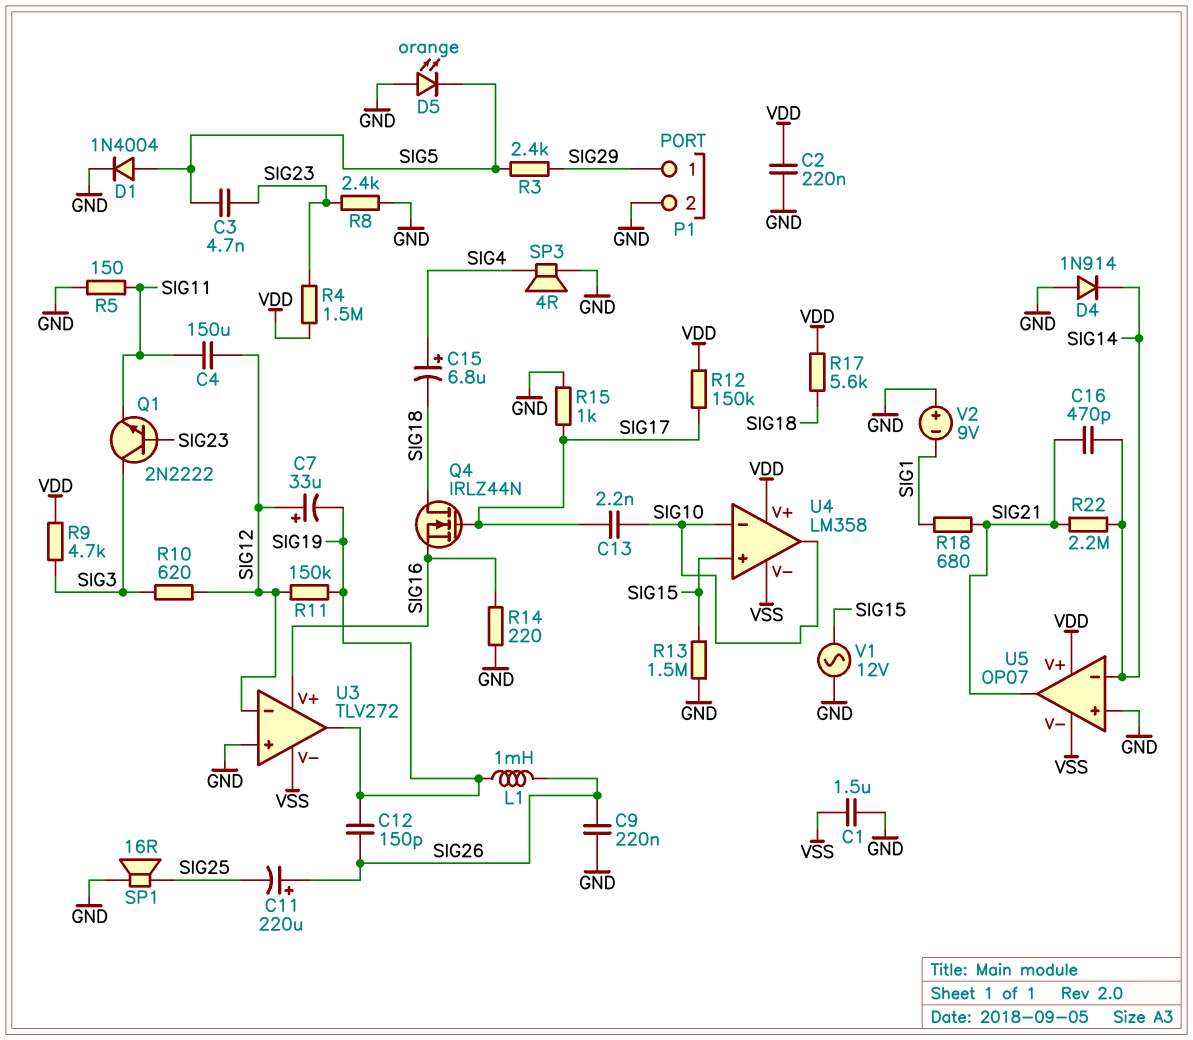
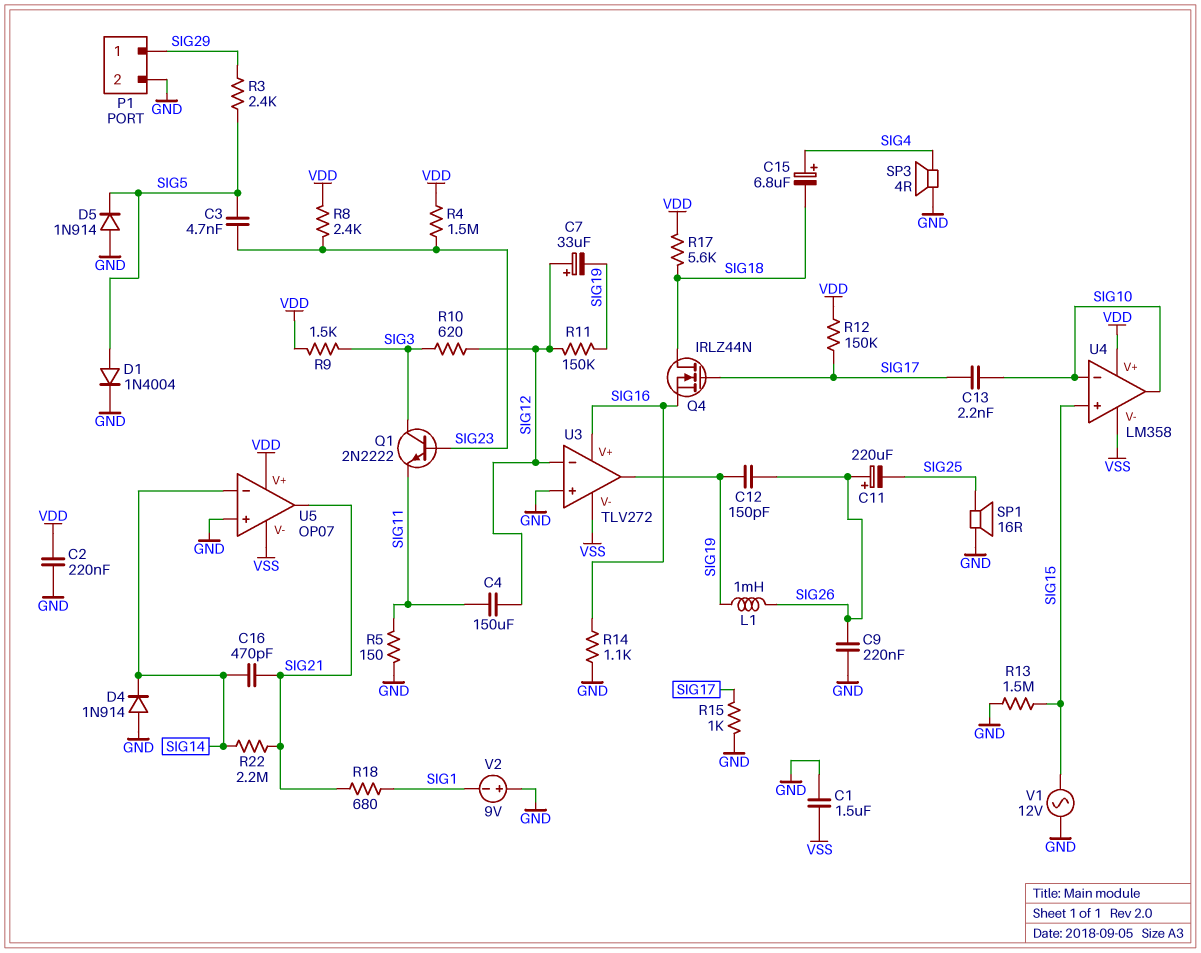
D5: LED orange (A GND, K SIG5) -> diode 1N914 (A GND, K SIG5)
R8: 2.4k (GND, SIG23) -> 2.4k (SIG23, VDD)
R9: 4.7k (SIG3, VDD) -> 1.5k (SIG3, VDD)
R14: 220 (GND, SIG16) -> 1.1k (GND, SIG16)

